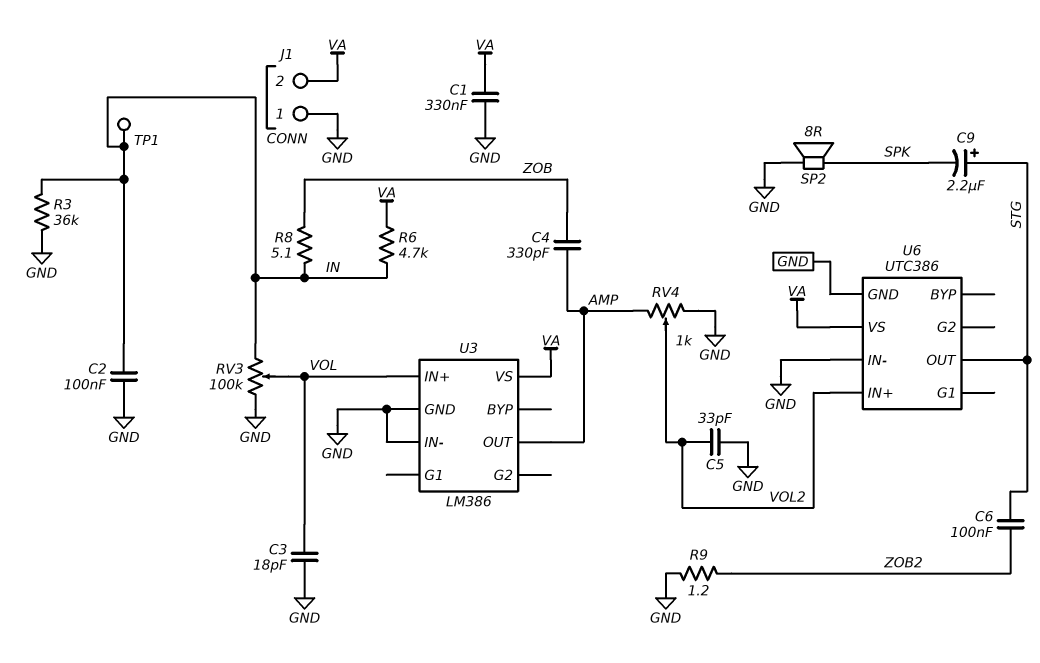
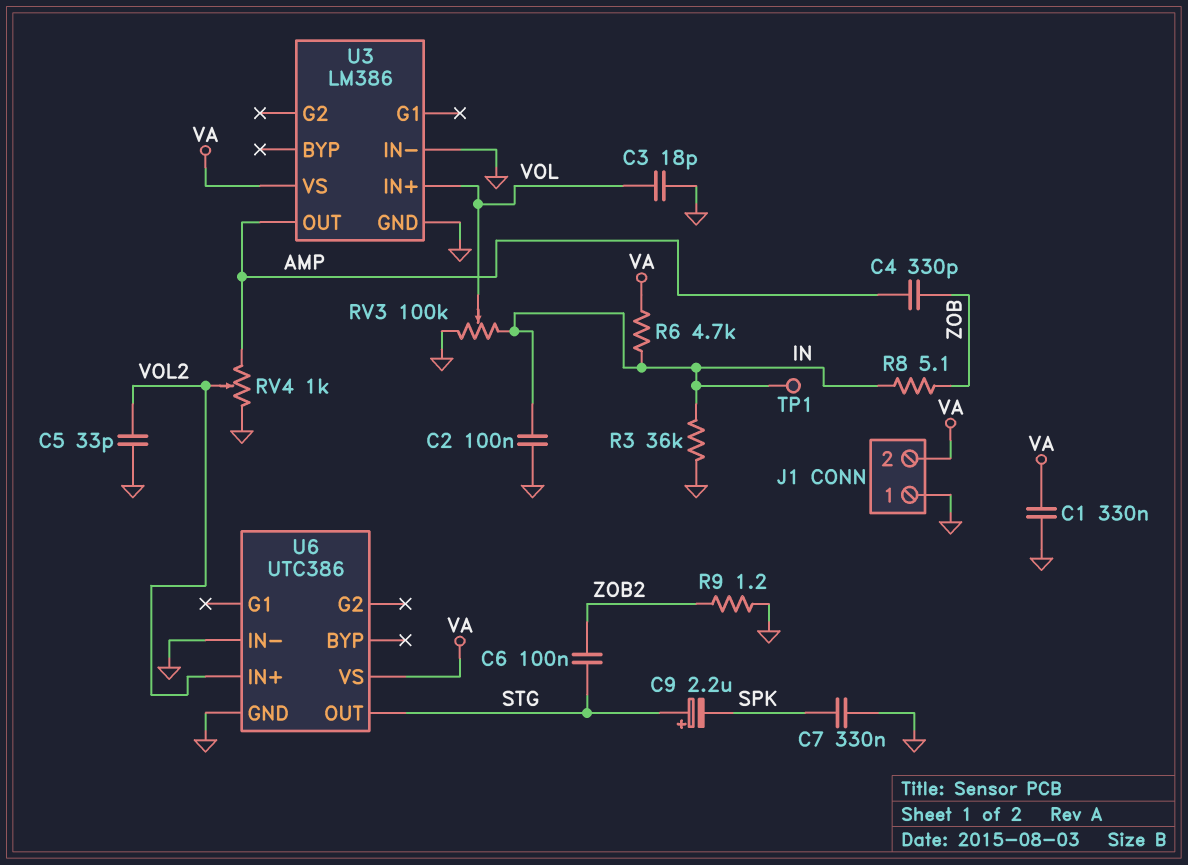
C7: none -> 330nF (GND, SPK)
SP2: speaker 8R (GND, SPK) -> none

